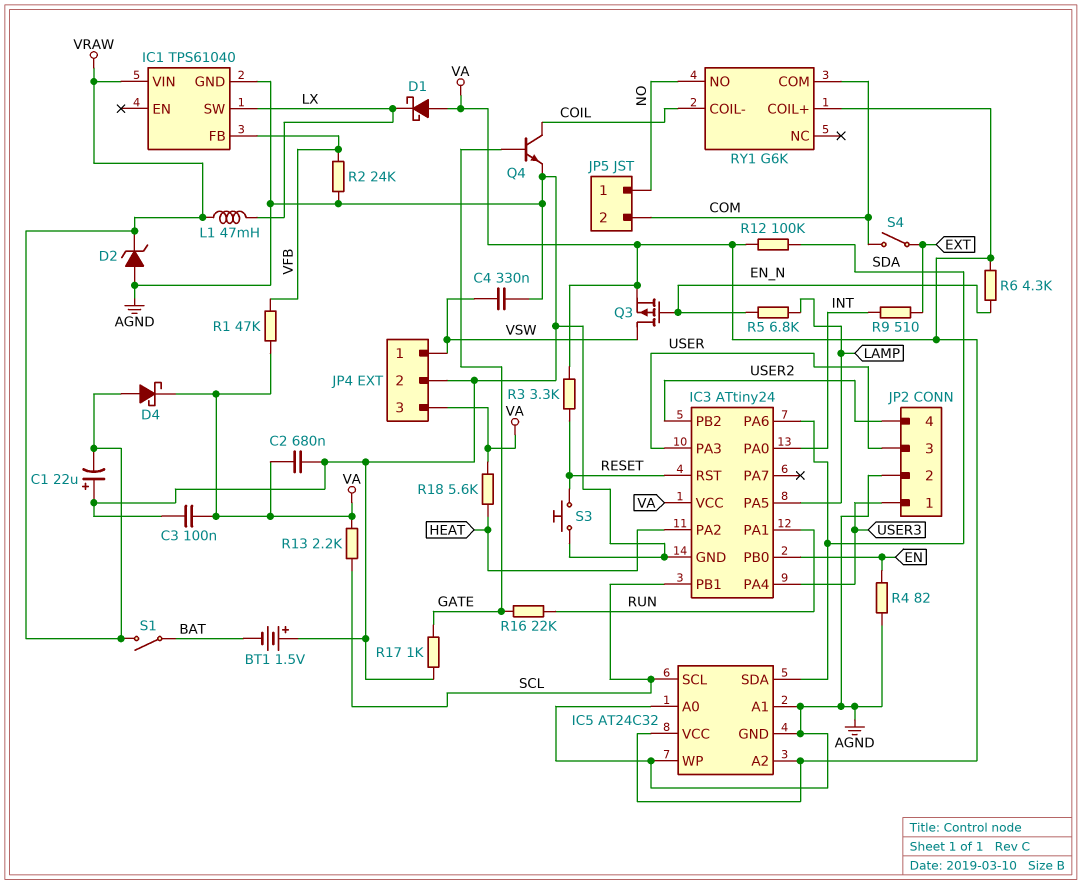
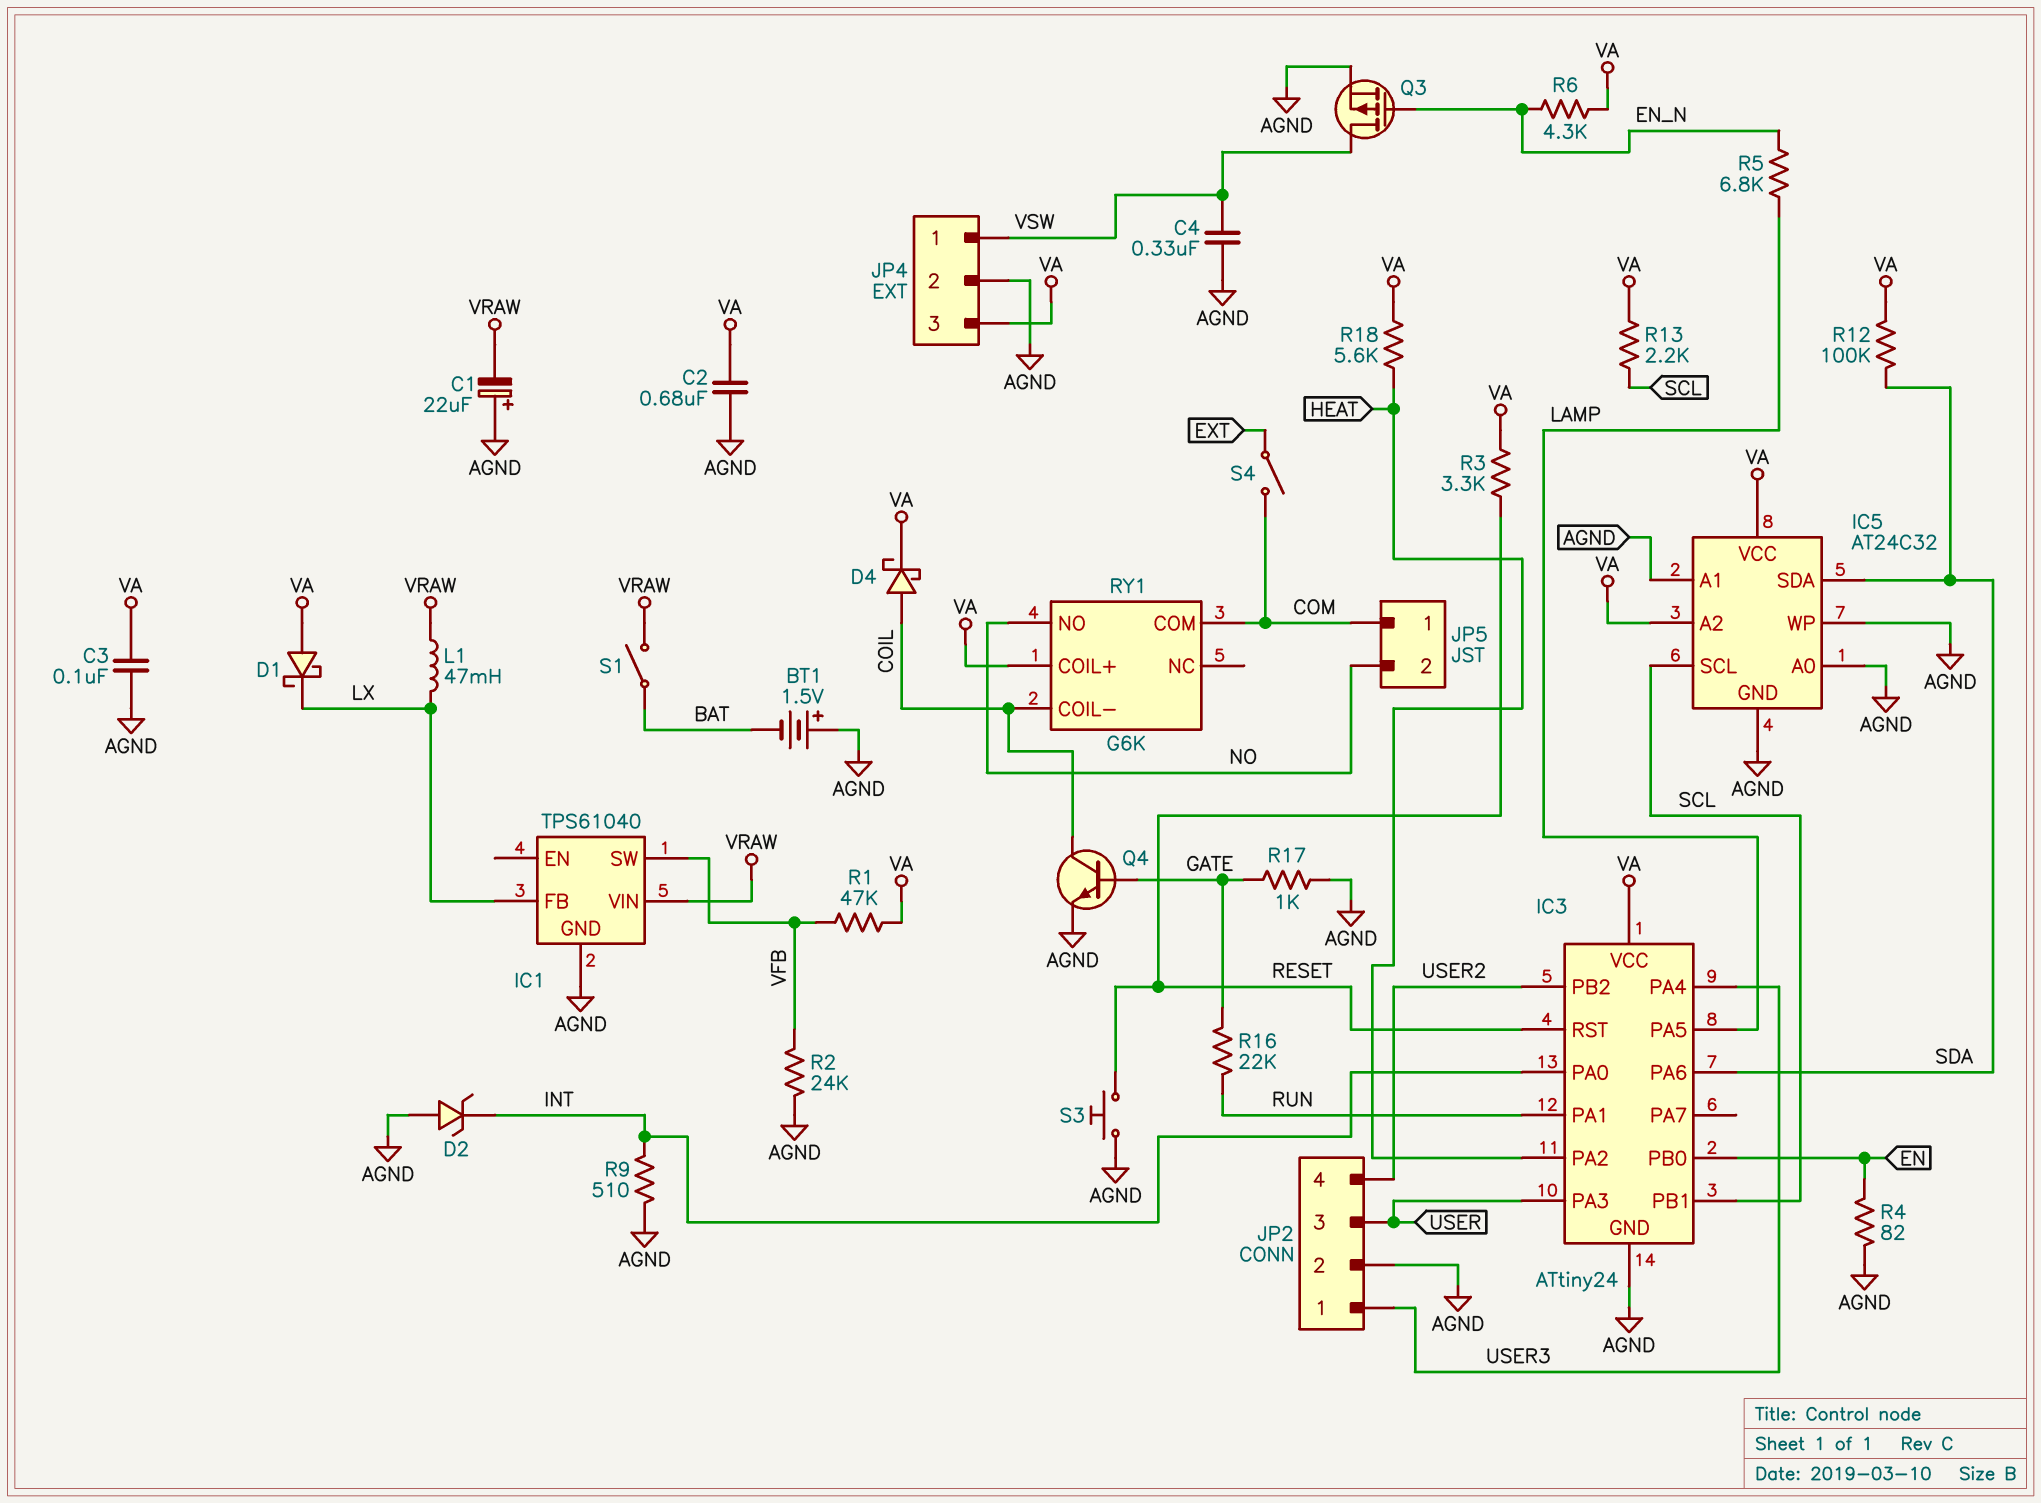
D2: zener (A AGND, K VRAW) -> zener (A AGND, K INT)
D4: schottky (A VRAW, K VA) -> schottky (A COIL, K VA)
IC1 pin FB: VFB -> LX
IC1 pin SW: LX -> VFB
JP5 pin 1: NO -> COM
JP5 pin 2: COM -> NO
Q3: PMOS (G EN_N, D VSW, S VA) -> PMOS (G EN_N, D VSW, S AGND)
R9: 510 (EXT, INT) -> 510 (AGND, INT)

